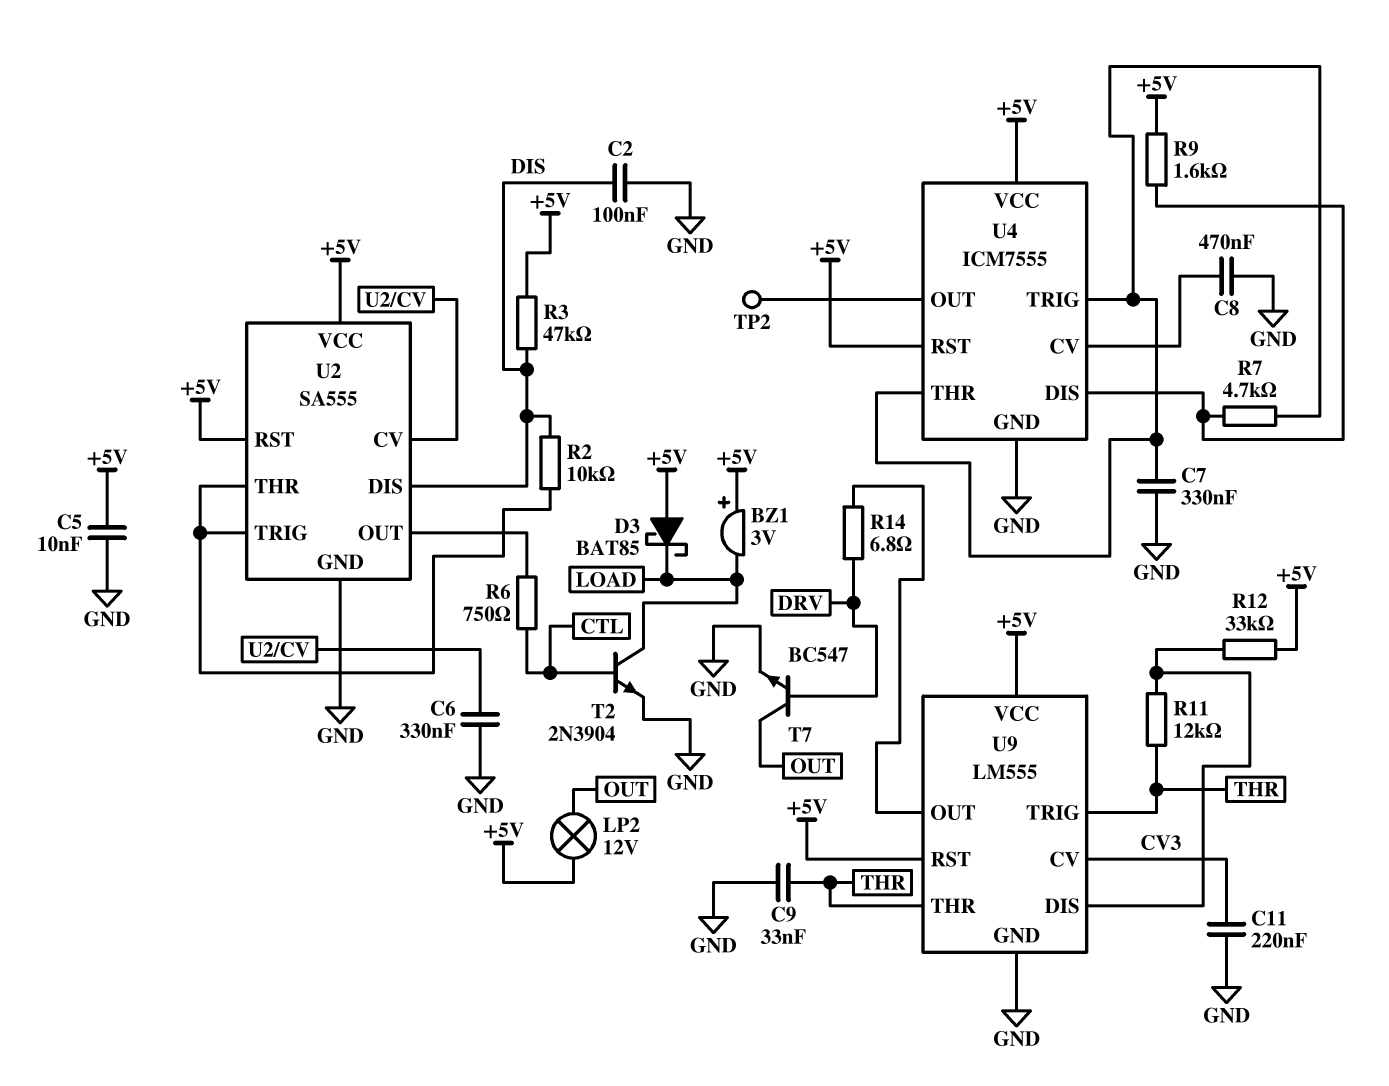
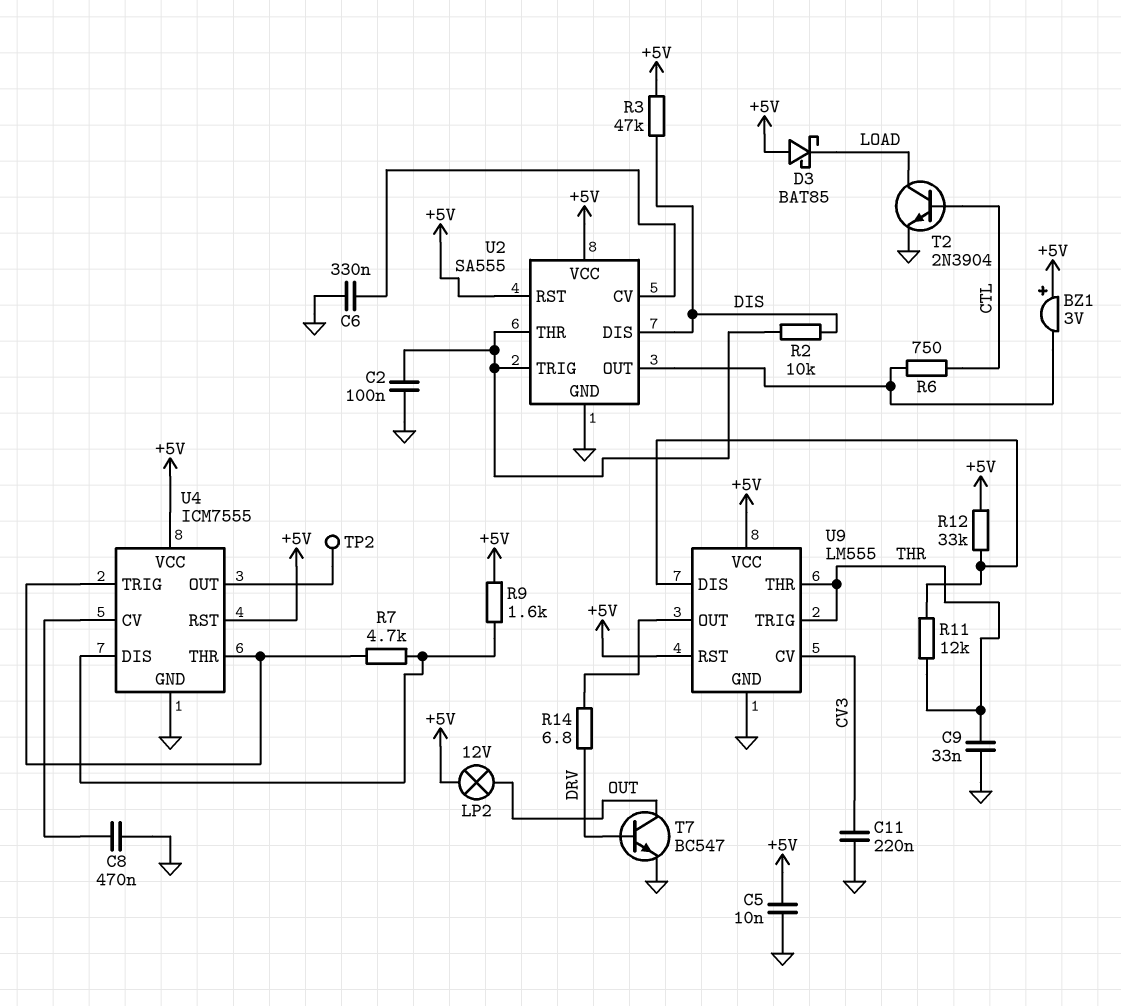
BZ1: buzzer 3V (plus +5V, minus LOAD) -> buzzer 3V (plus +5V, minus U2/OUT)
C2: 100nF (DIS, GND) -> 100nF (GND, U2/THR)
C7: 330nF (GND, U4/THR) -> none

